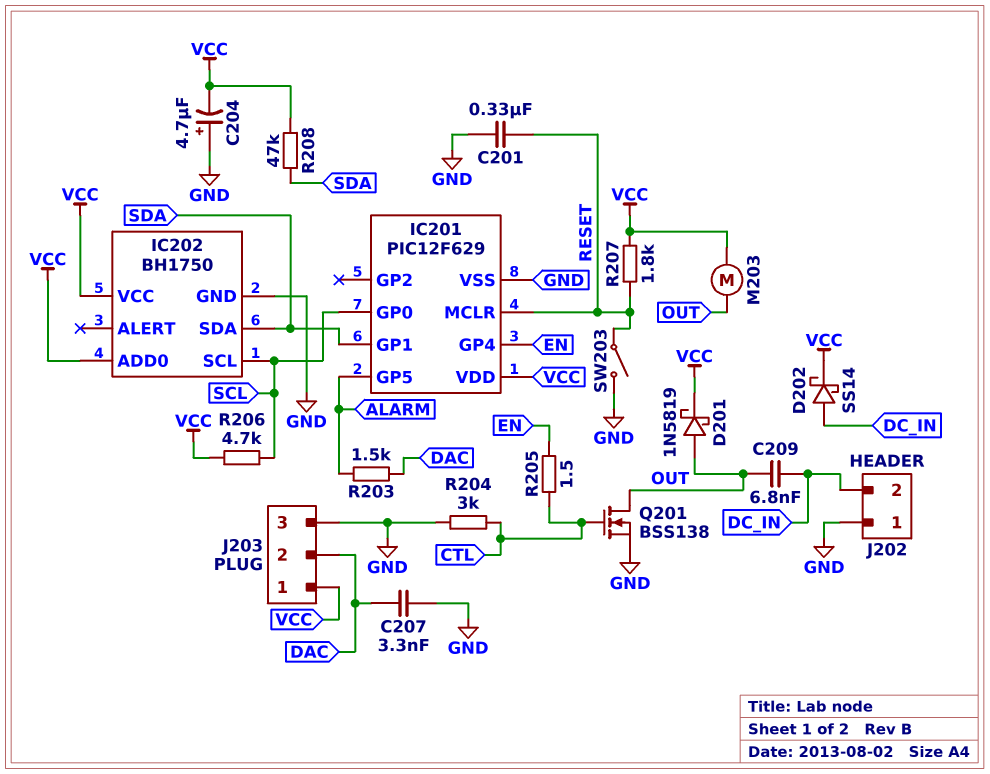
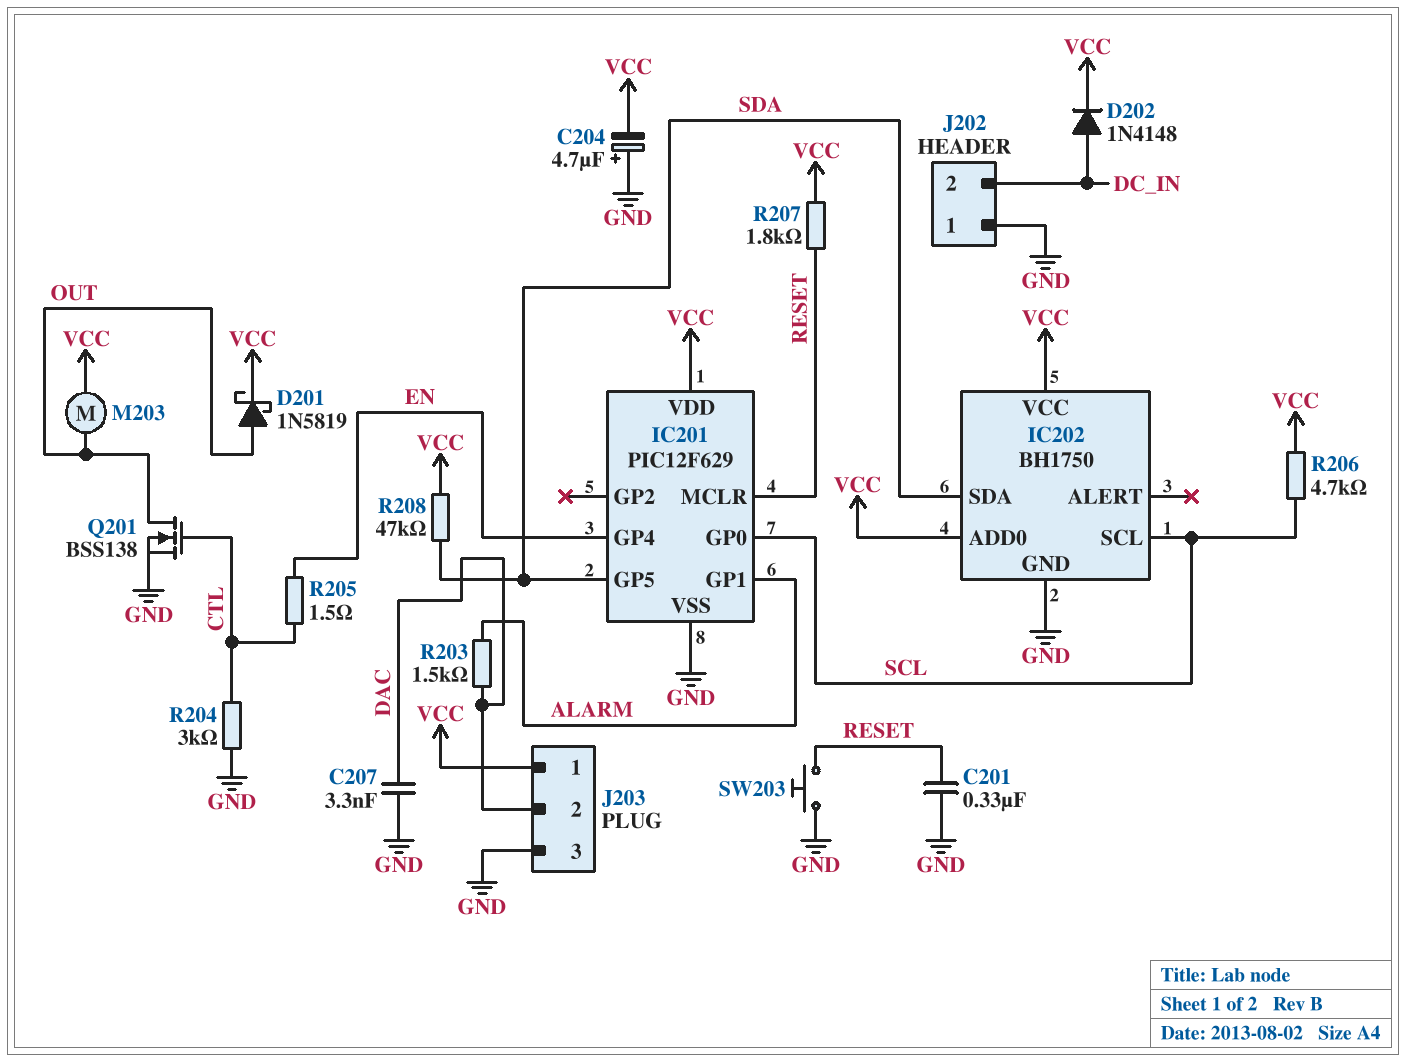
C209: 6.8nF (DC_IN, OUT) -> none
D202: schottky SS14 (A DC_IN, K VCC) -> diode 1N4148 (A DC_IN, K VCC)
IC201 pin GP1: SDA -> ALARM
IC201 pin GP5: ALARM -> SDA
SW203: switch (GND, RESET) -> button (GND, RESET)

